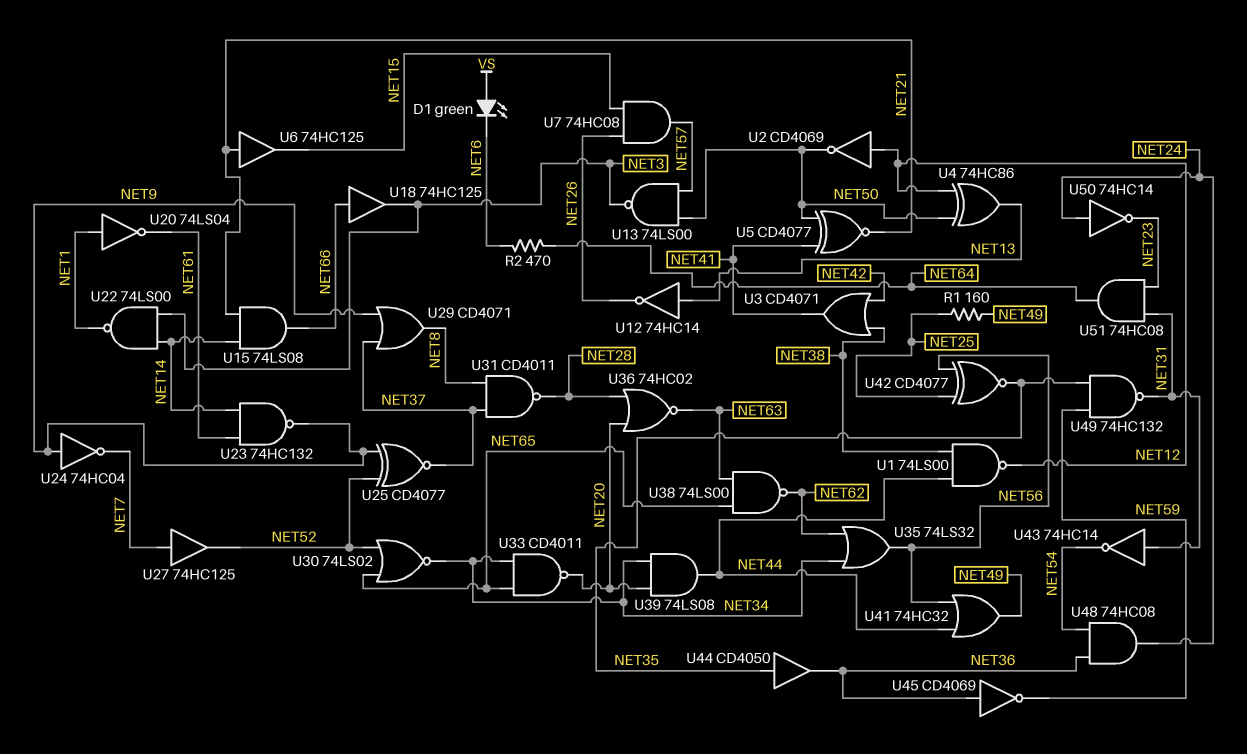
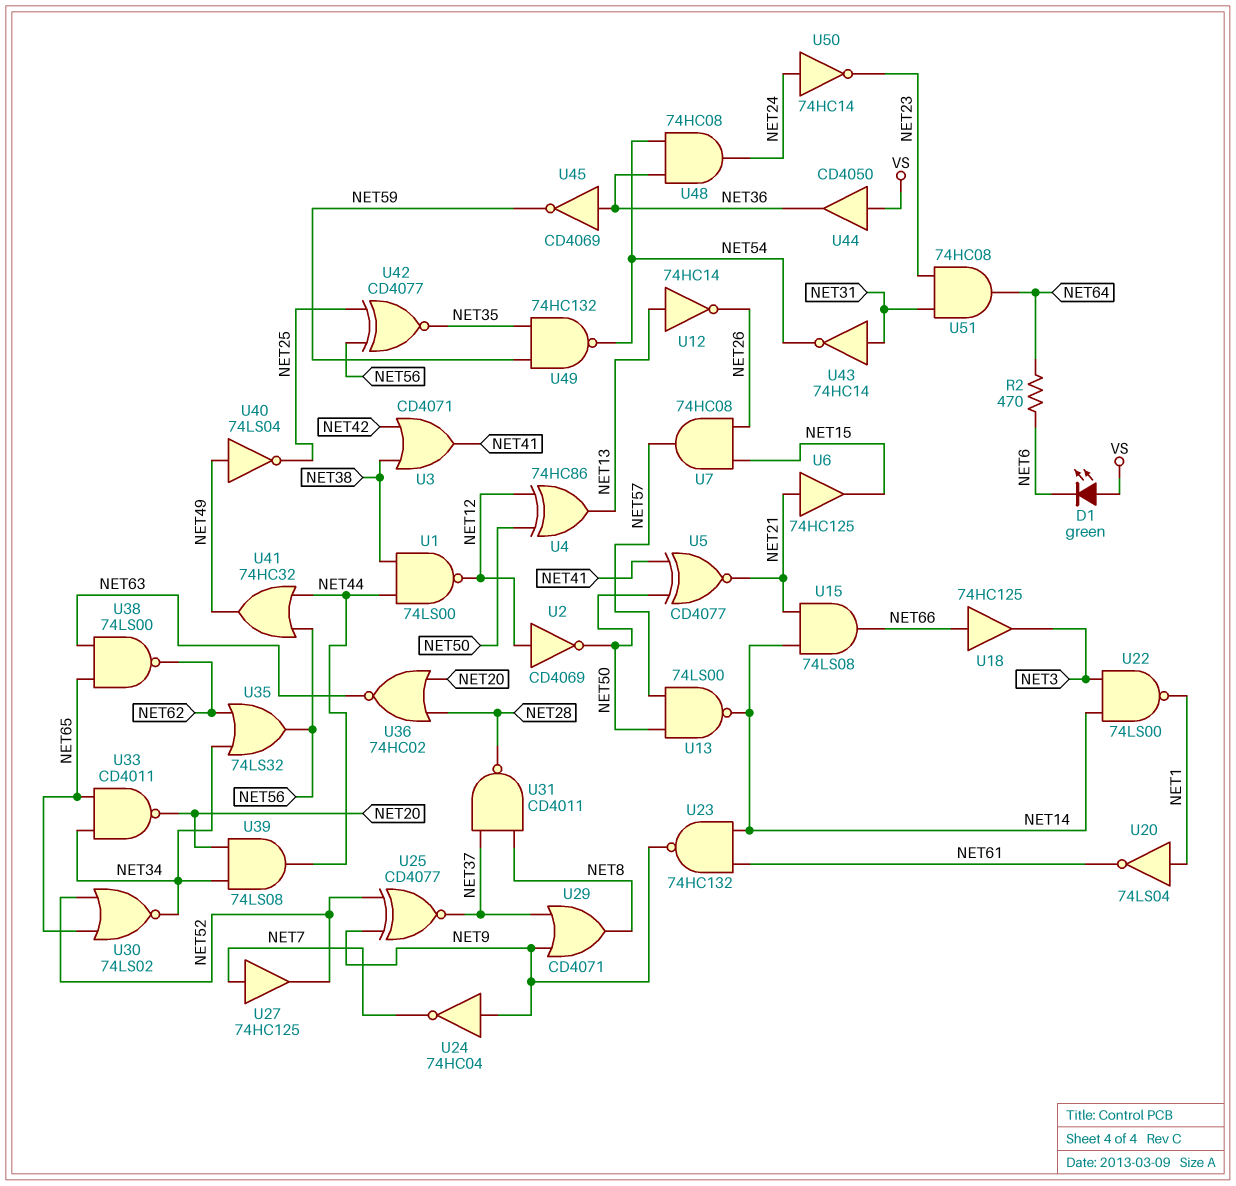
R1: 160 (NET25, NET49) -> none
U13: NAND 74LS00 (in NET50, in NET57, out NET3) -> NAND 74LS00 (in NET50, in NET57, out NET14)
U40: none -> NOT 74LS04 (in NET49, out NET25)
U44: buffer CD4050 (in NET35, out NET36) -> buffer CD4050 (in VS, out NET36)
U49: NAND 74HC132 (in NET35, in NET59, out NET31) -> NAND 74HC132 (in NET35, in NET59, out NET54)

